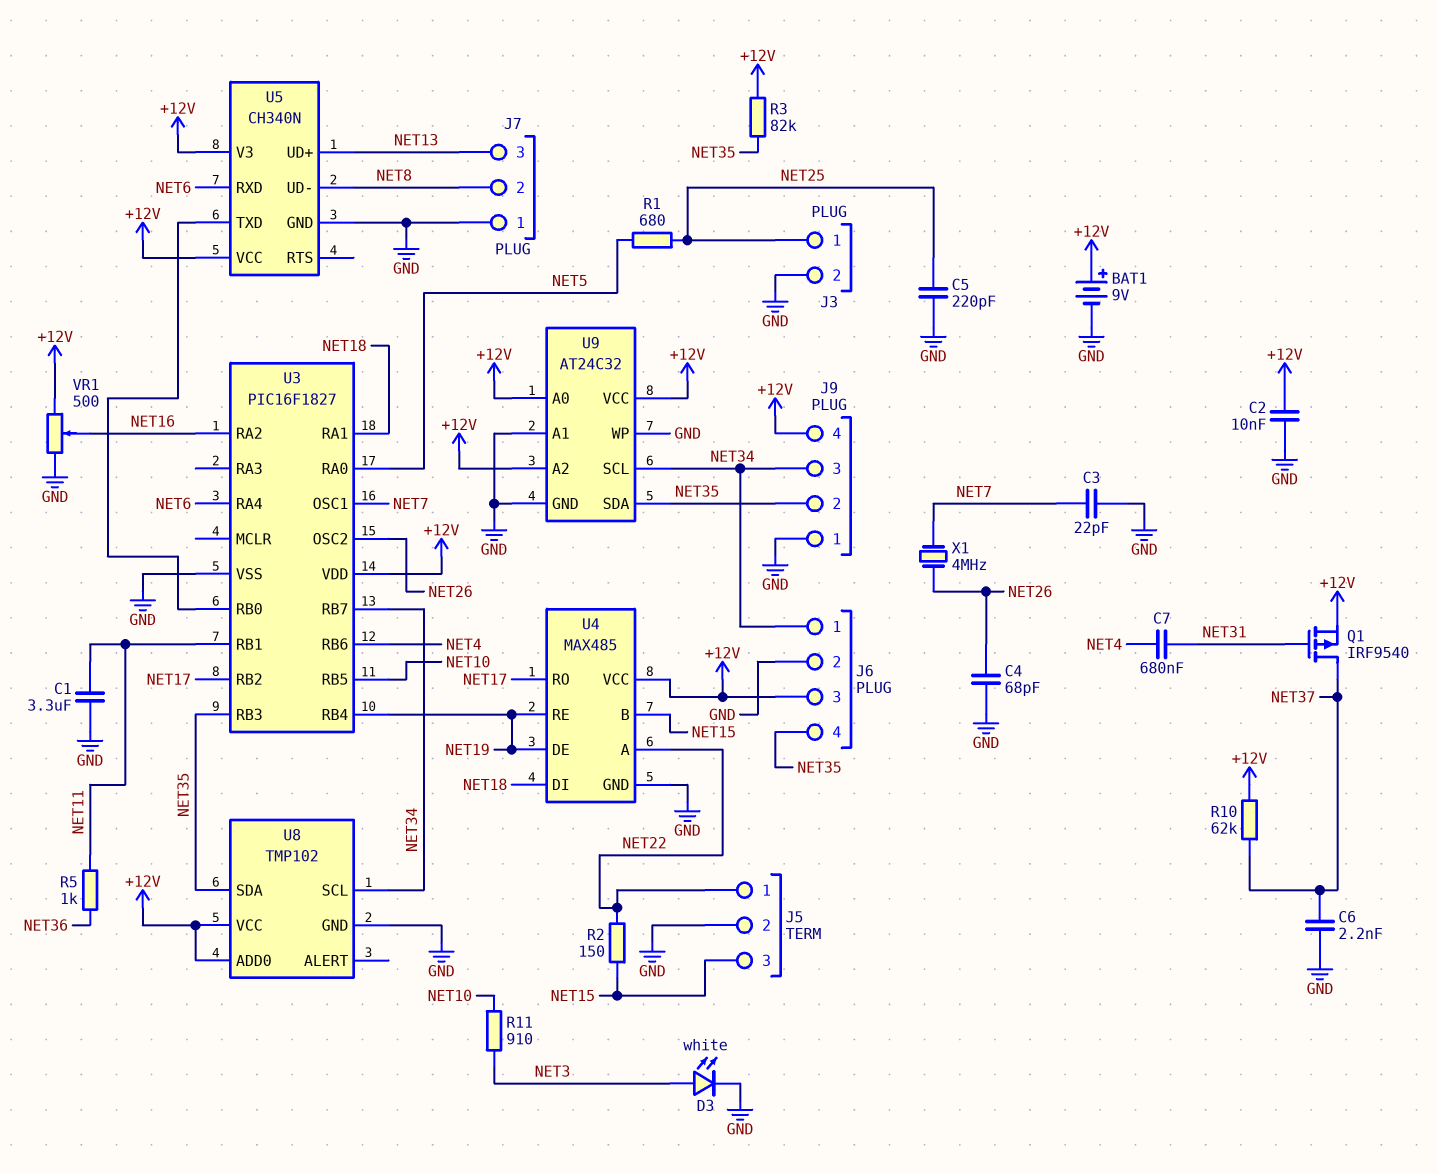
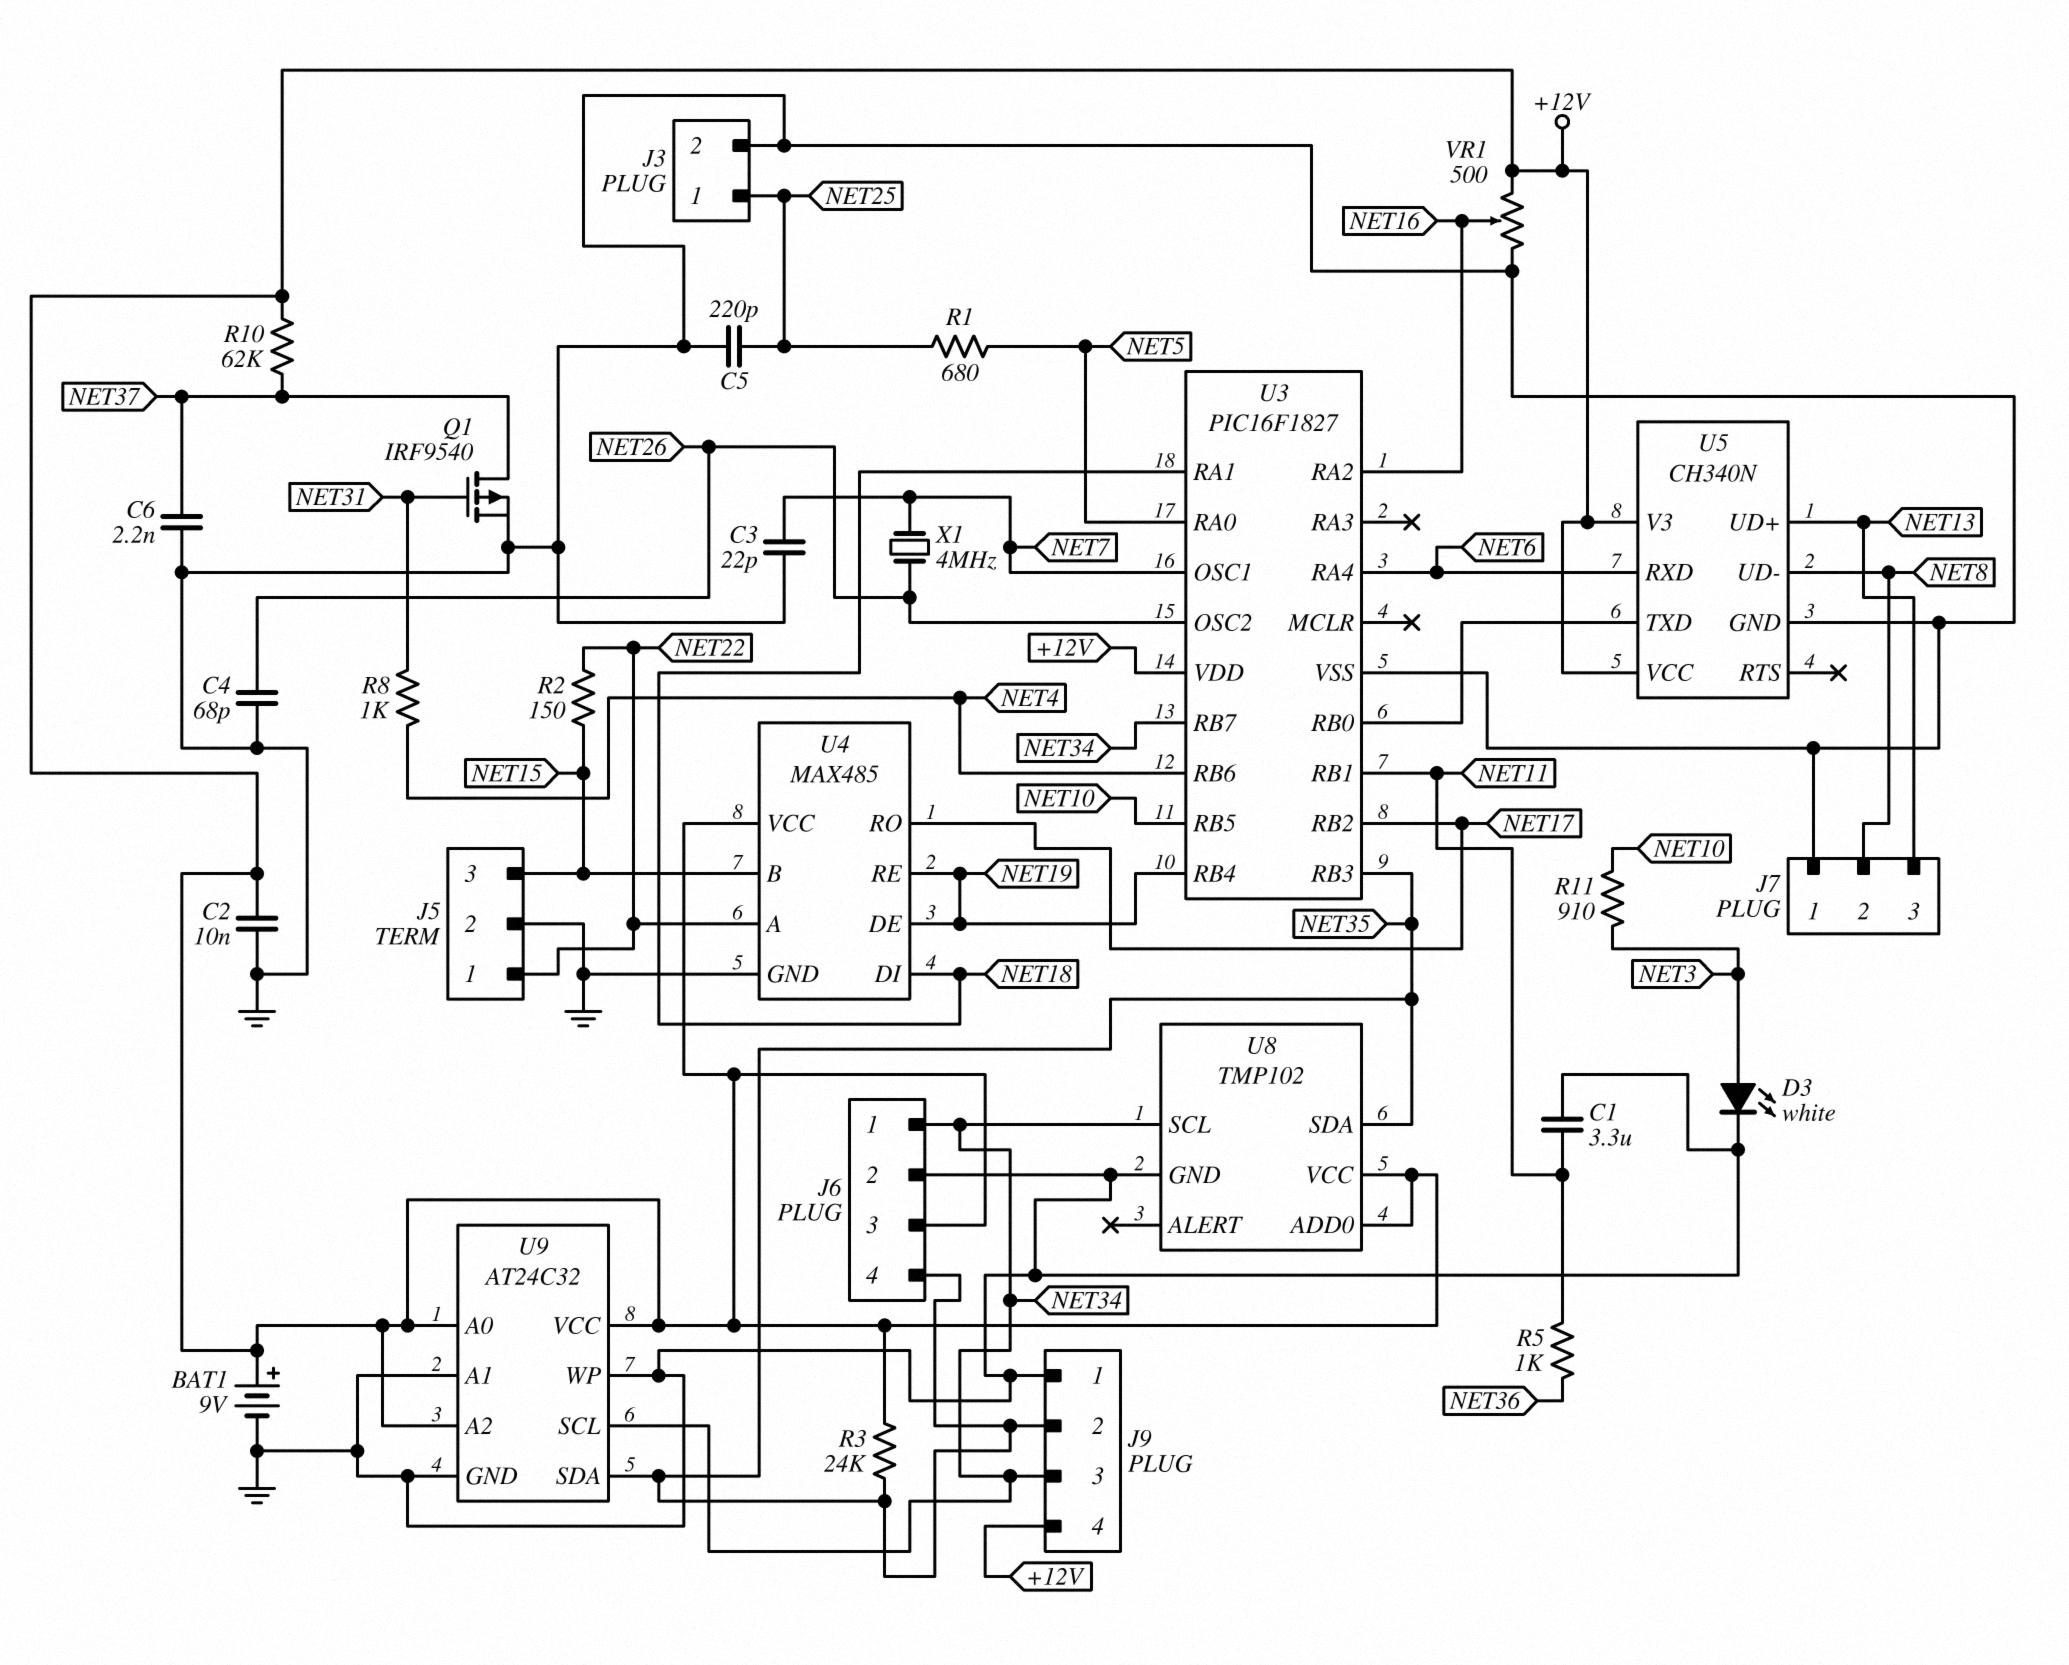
C7: 680nF (NET4, NET31) -> none
Q1: PMOS IRF9540 (G NET31, D NET37, S +12V) -> PMOS IRF9540 (G NET31, D NET37, S GND)
R3: 82k (+12V, NET35) -> 24k (+12V, NET35)
R8: none -> 1k (NET4, NET31)

